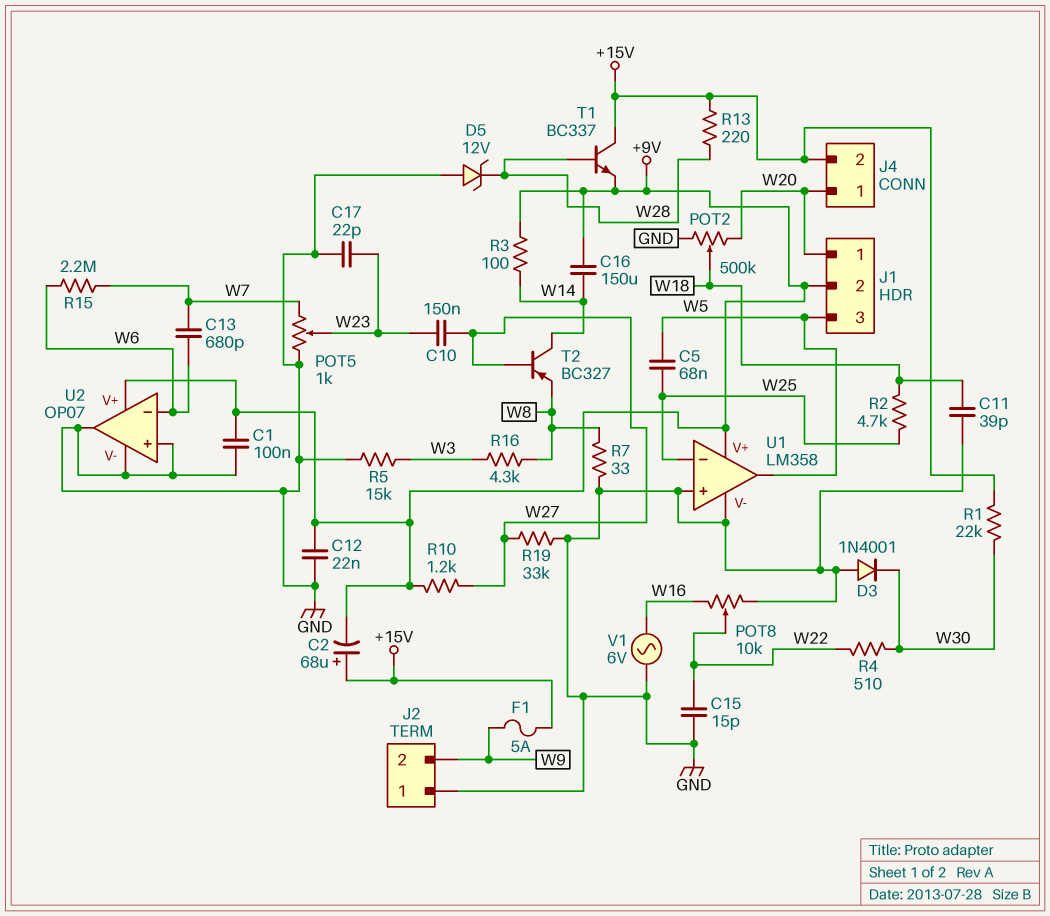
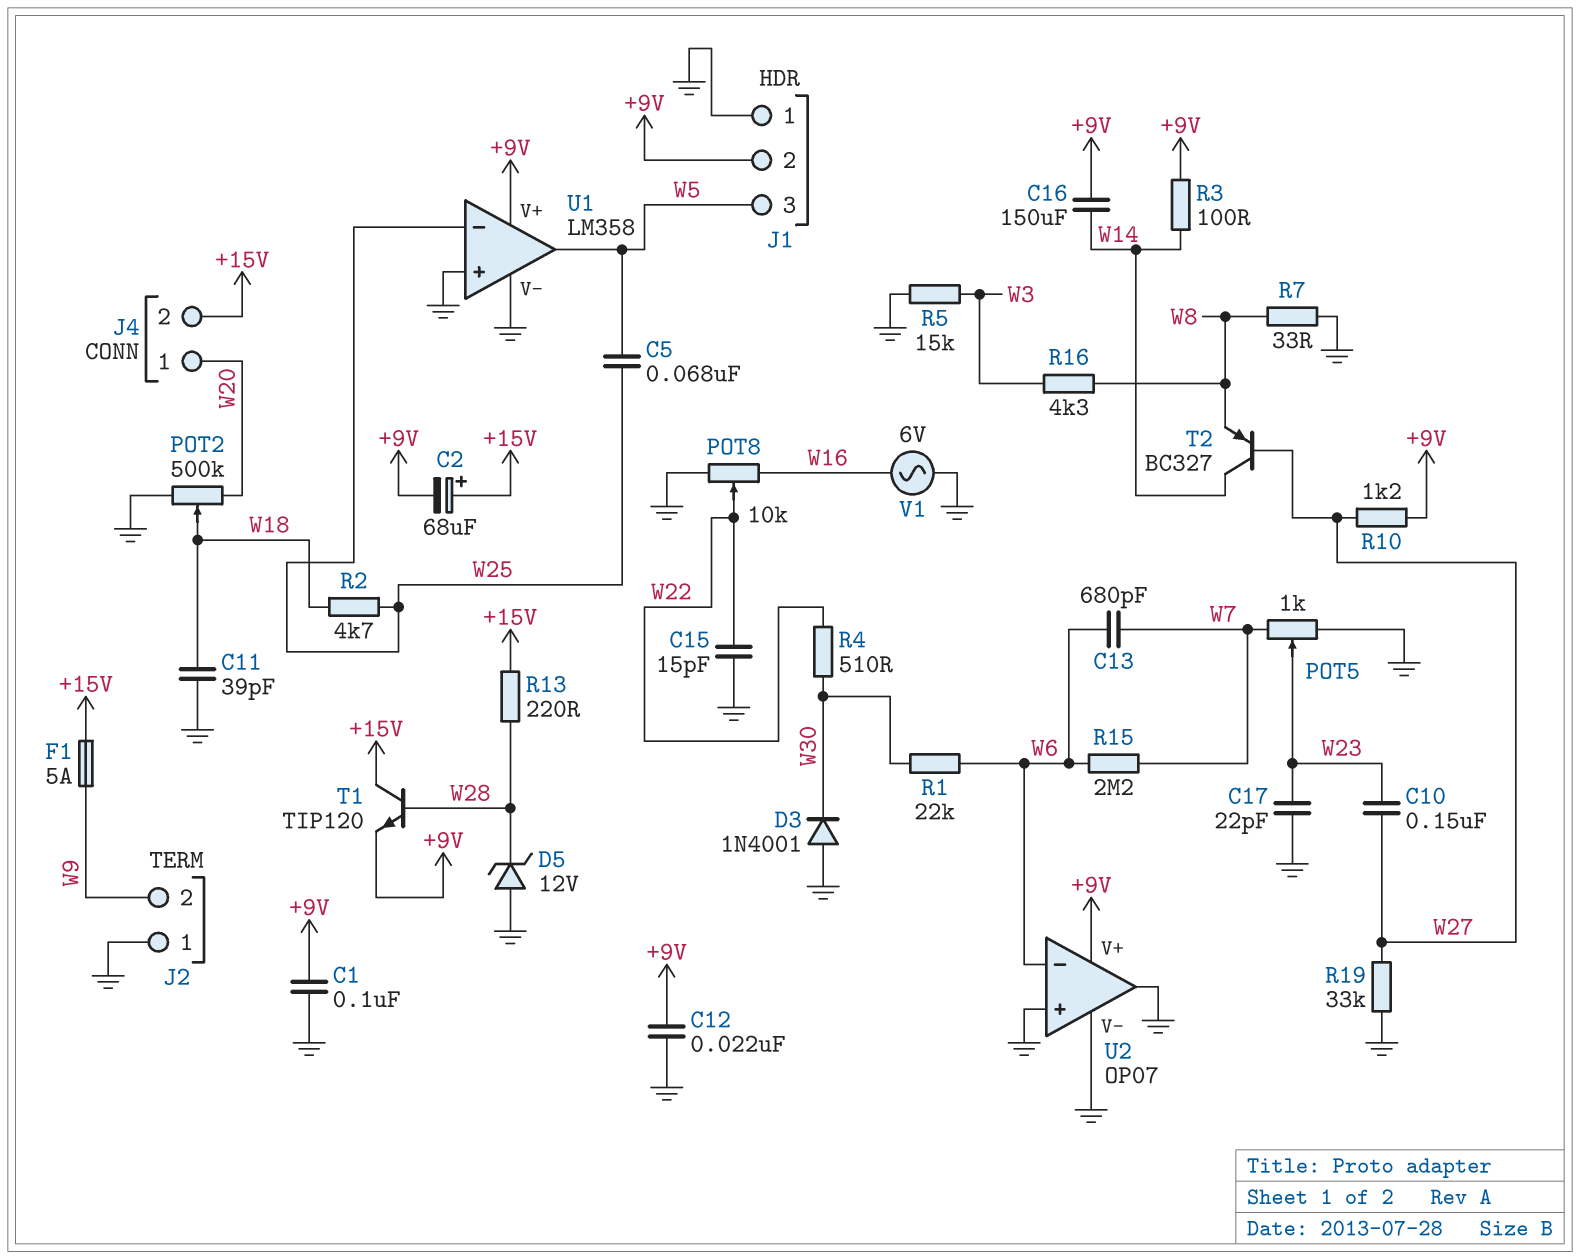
J1 pin 1: W20 -> GND
R1: 22k (+15V, W30) -> 22k (W6, W30)
T1: NPN BC337 (B W28, C +15V, E +9V) -> NPN TIP120 (B W28, C +15V, E +9V)

